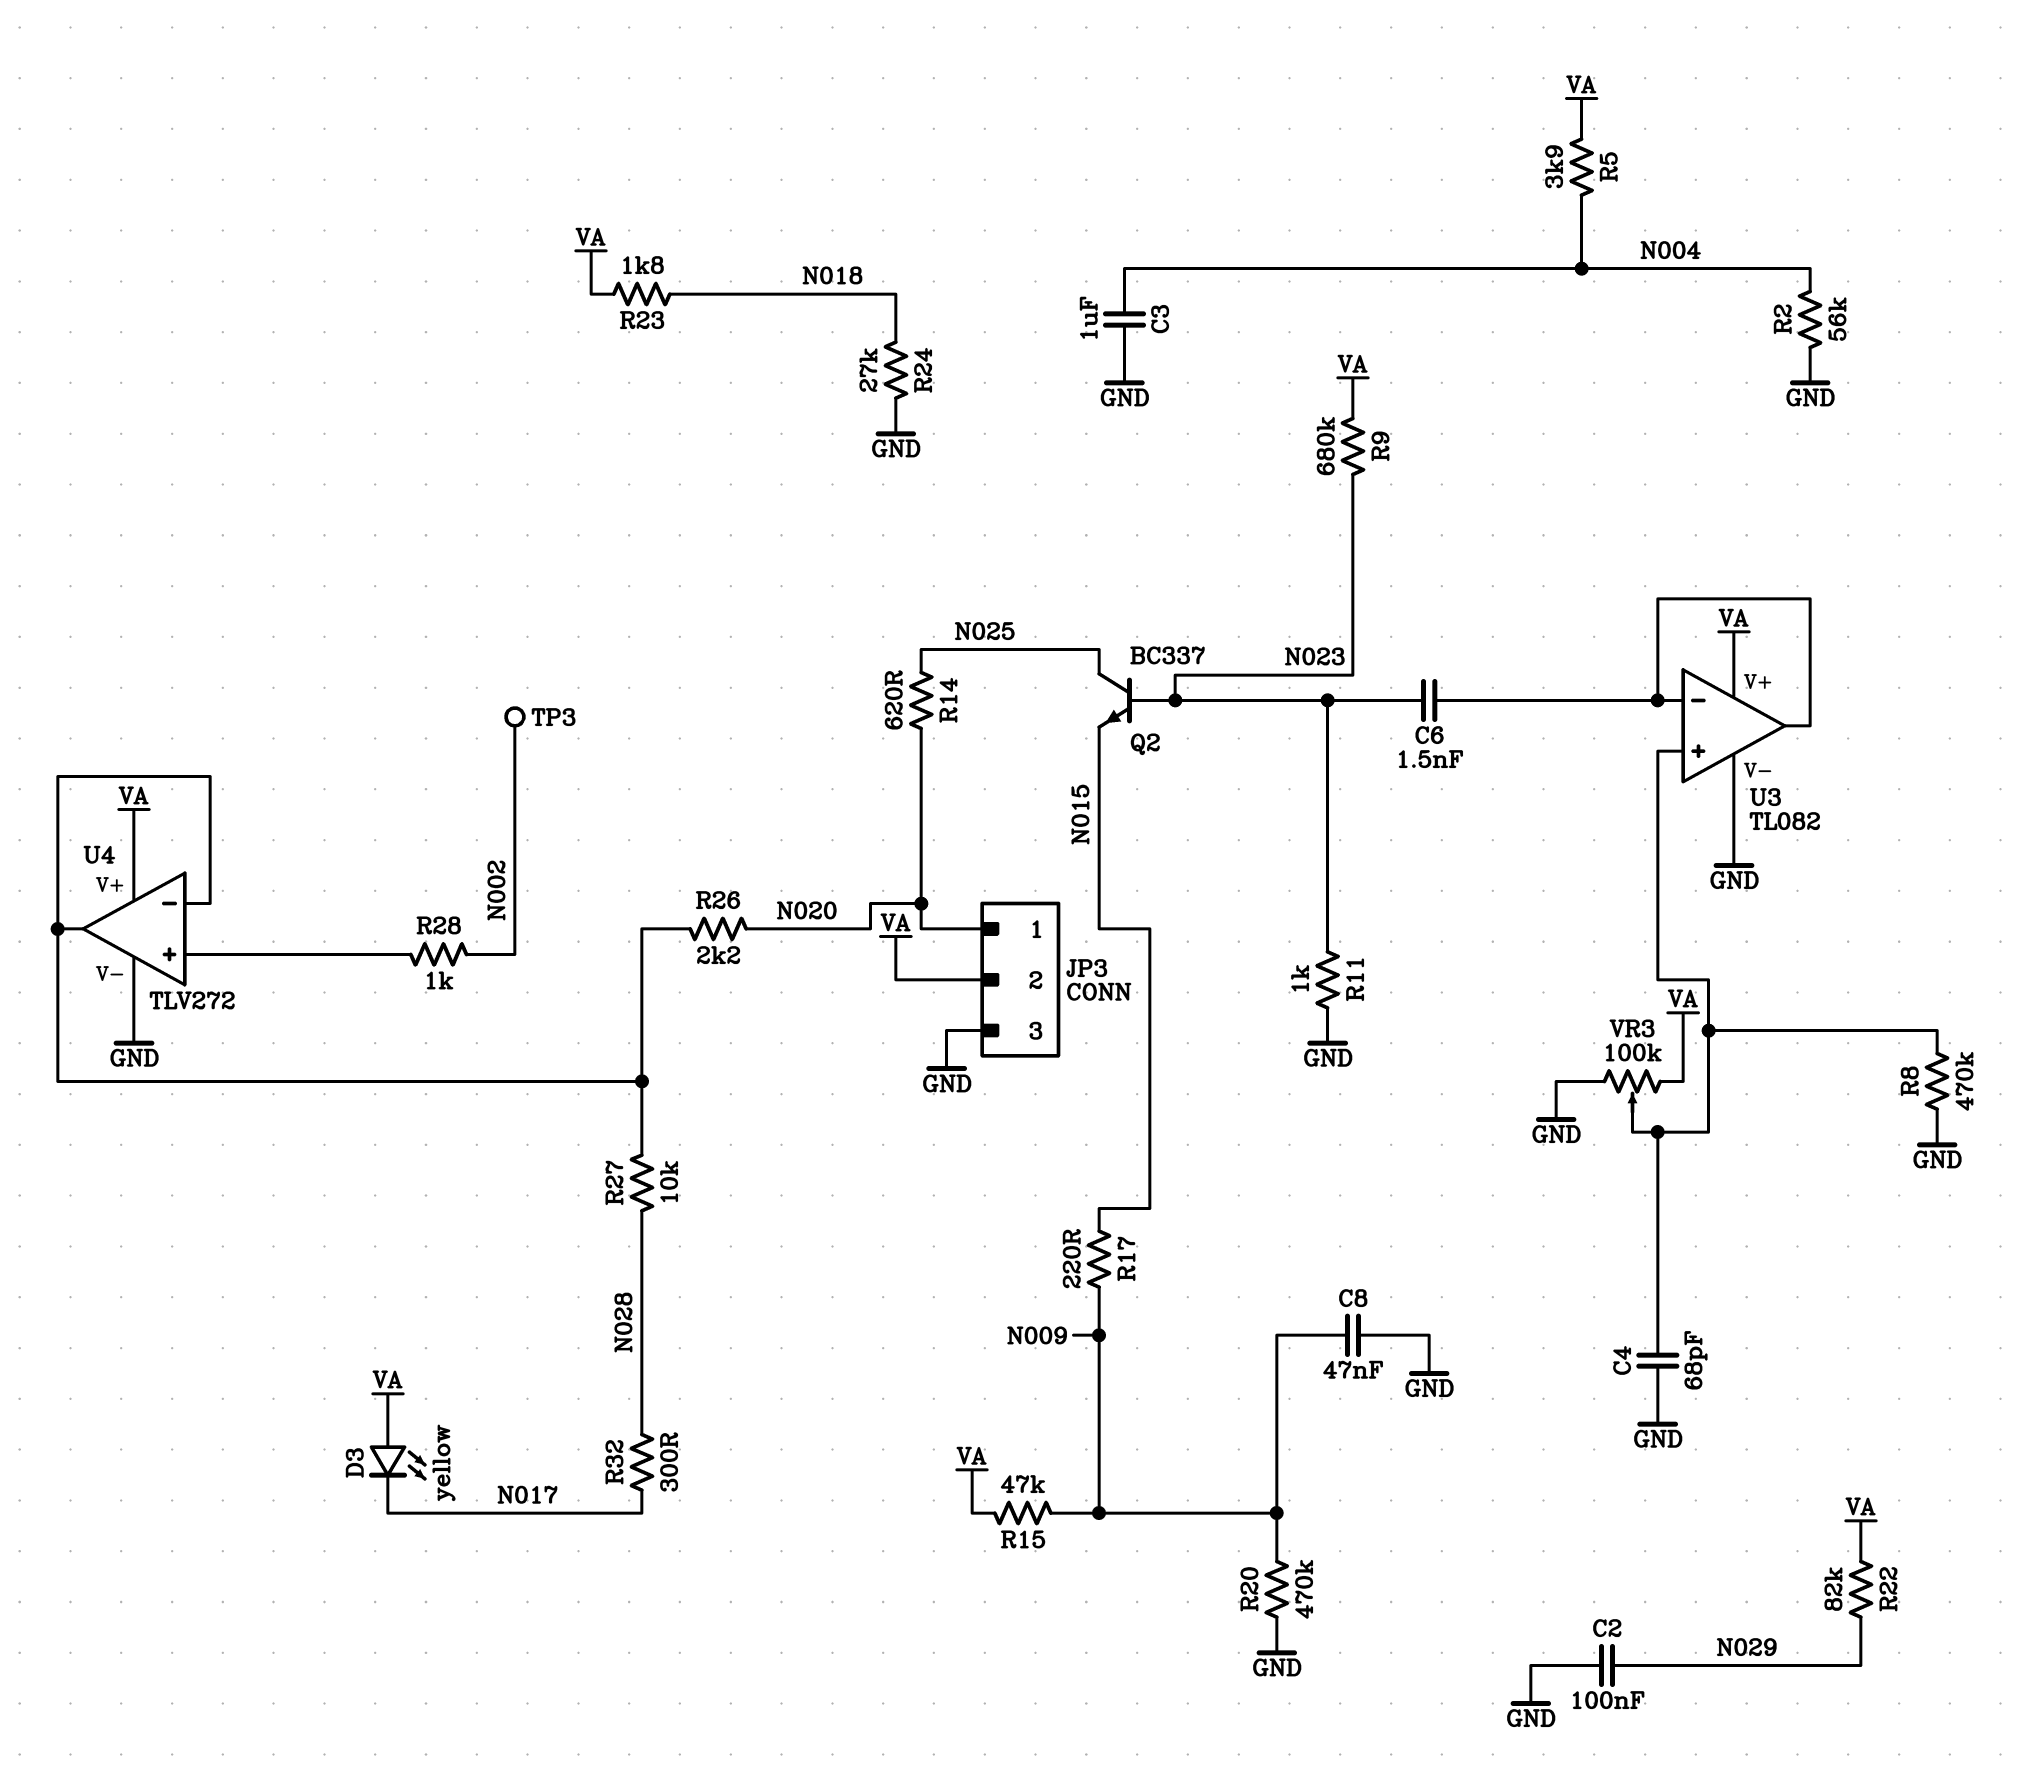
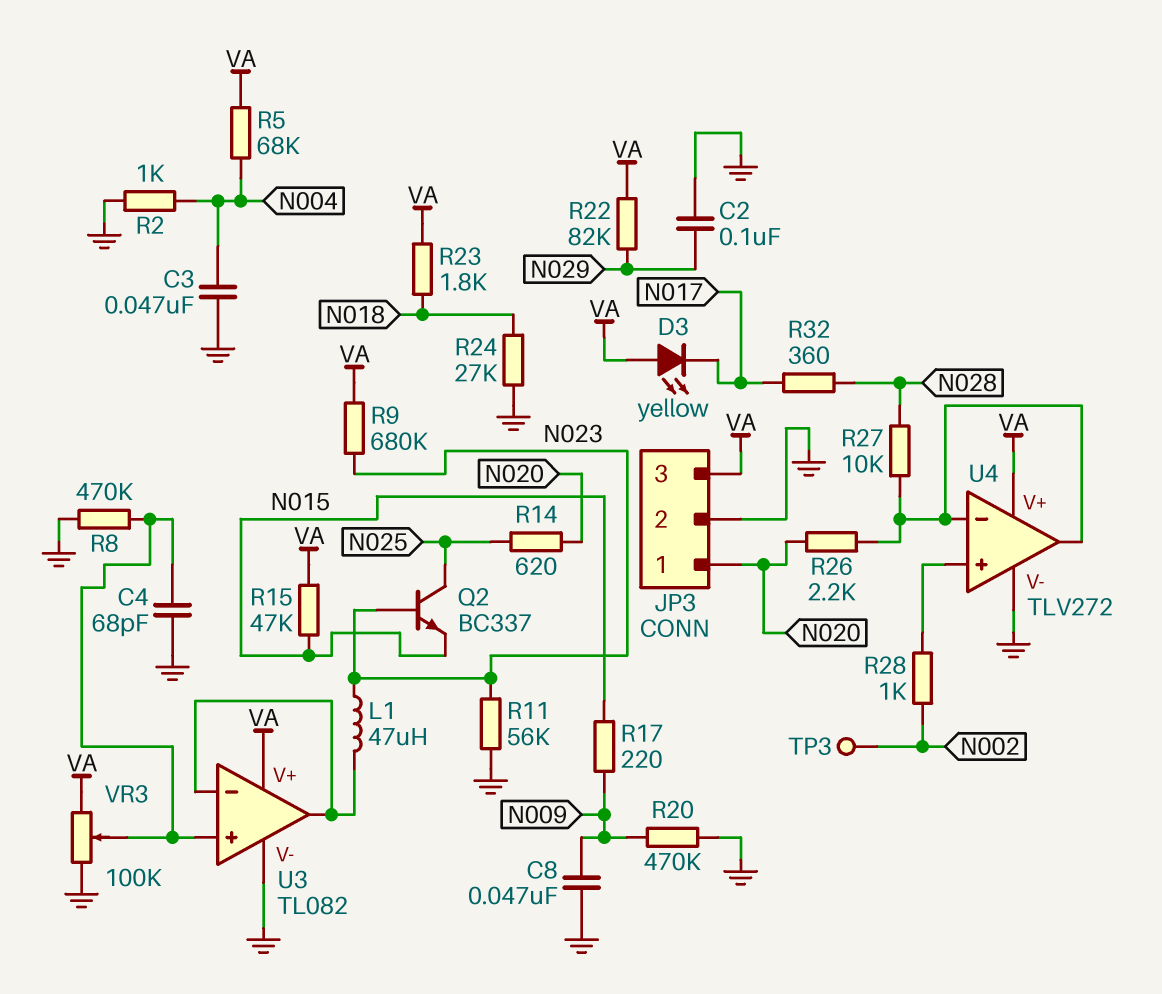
C3: 1uF (GND, N004) -> 47nF (GND, N004)
C6: 1.5nF (N023, U3/in-) -> none
JP3 pin 2: VA -> GND
JP3 pin 3: GND -> VA
L1: none -> 47uH (N023, U3/in-)
R2: 56k (GND, N004) -> 1k (GND, N004)
R5: 3.9k (N004, VA) -> 68k (N004, VA)
R11: 1k (GND, N023) -> 56k (GND, N023)
R15: 47k (N009, VA) -> 47k (N015, VA)
R32: 300 (N017, N028) -> 360 (N017, N028)

